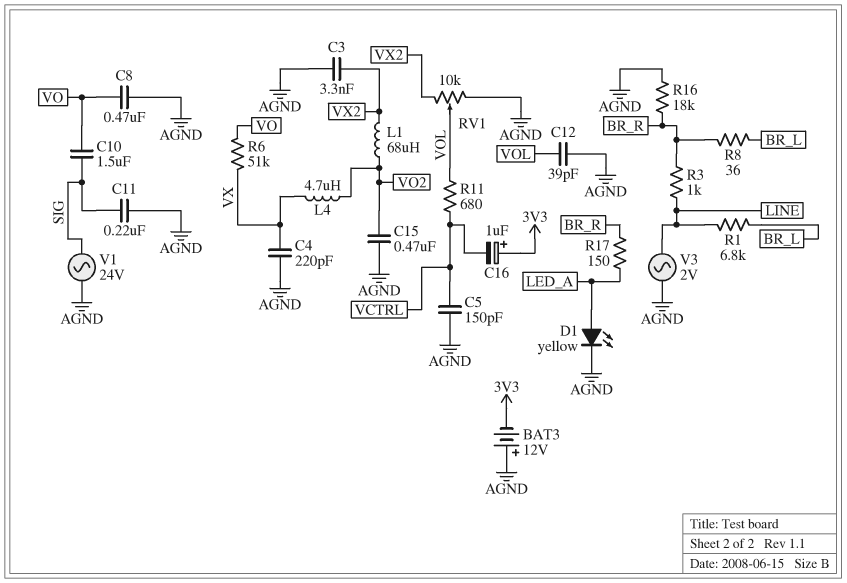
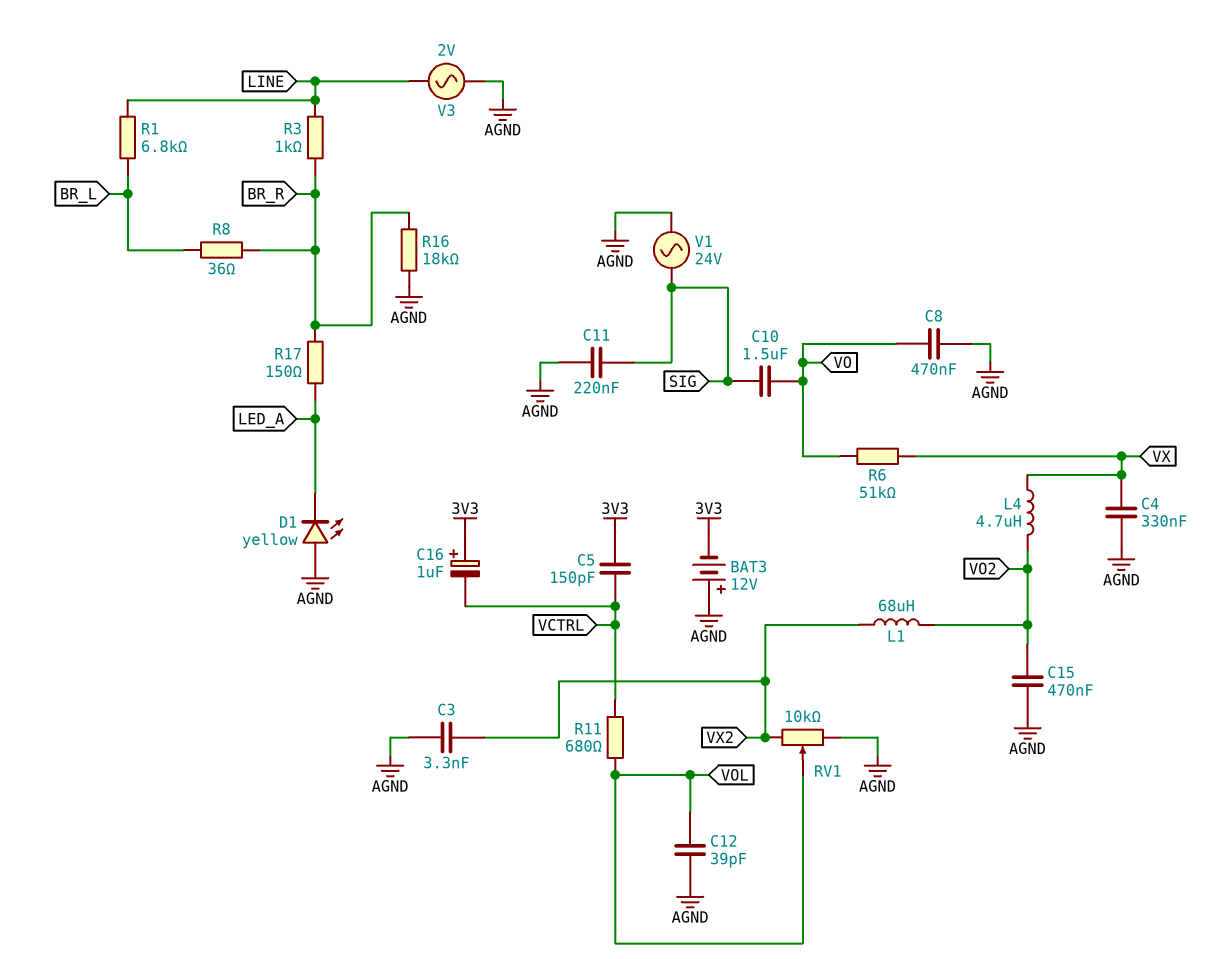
C4: 220pF (AGND, VX) -> 330nF (AGND, VX)
C5: 150pF (AGND, VCTRL) -> 150pF (3V3, VCTRL)
D1: LED yellow (A LED_A, K AGND) -> LED yellow (A AGND, K LED_A)

